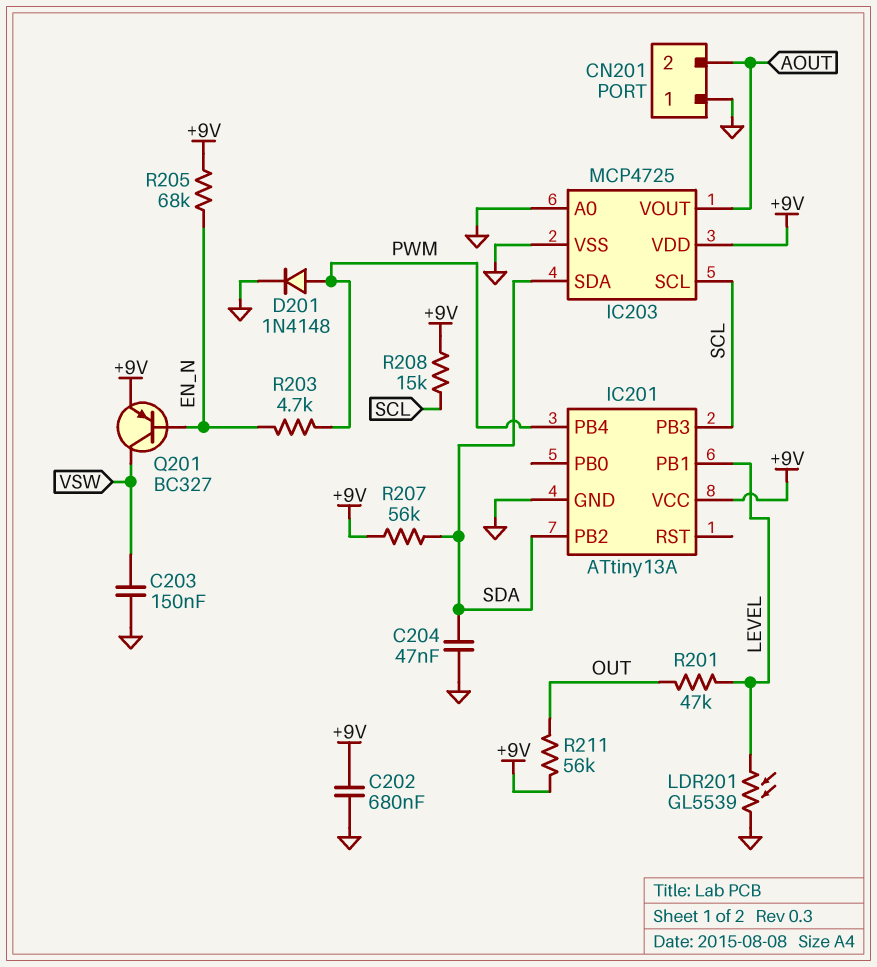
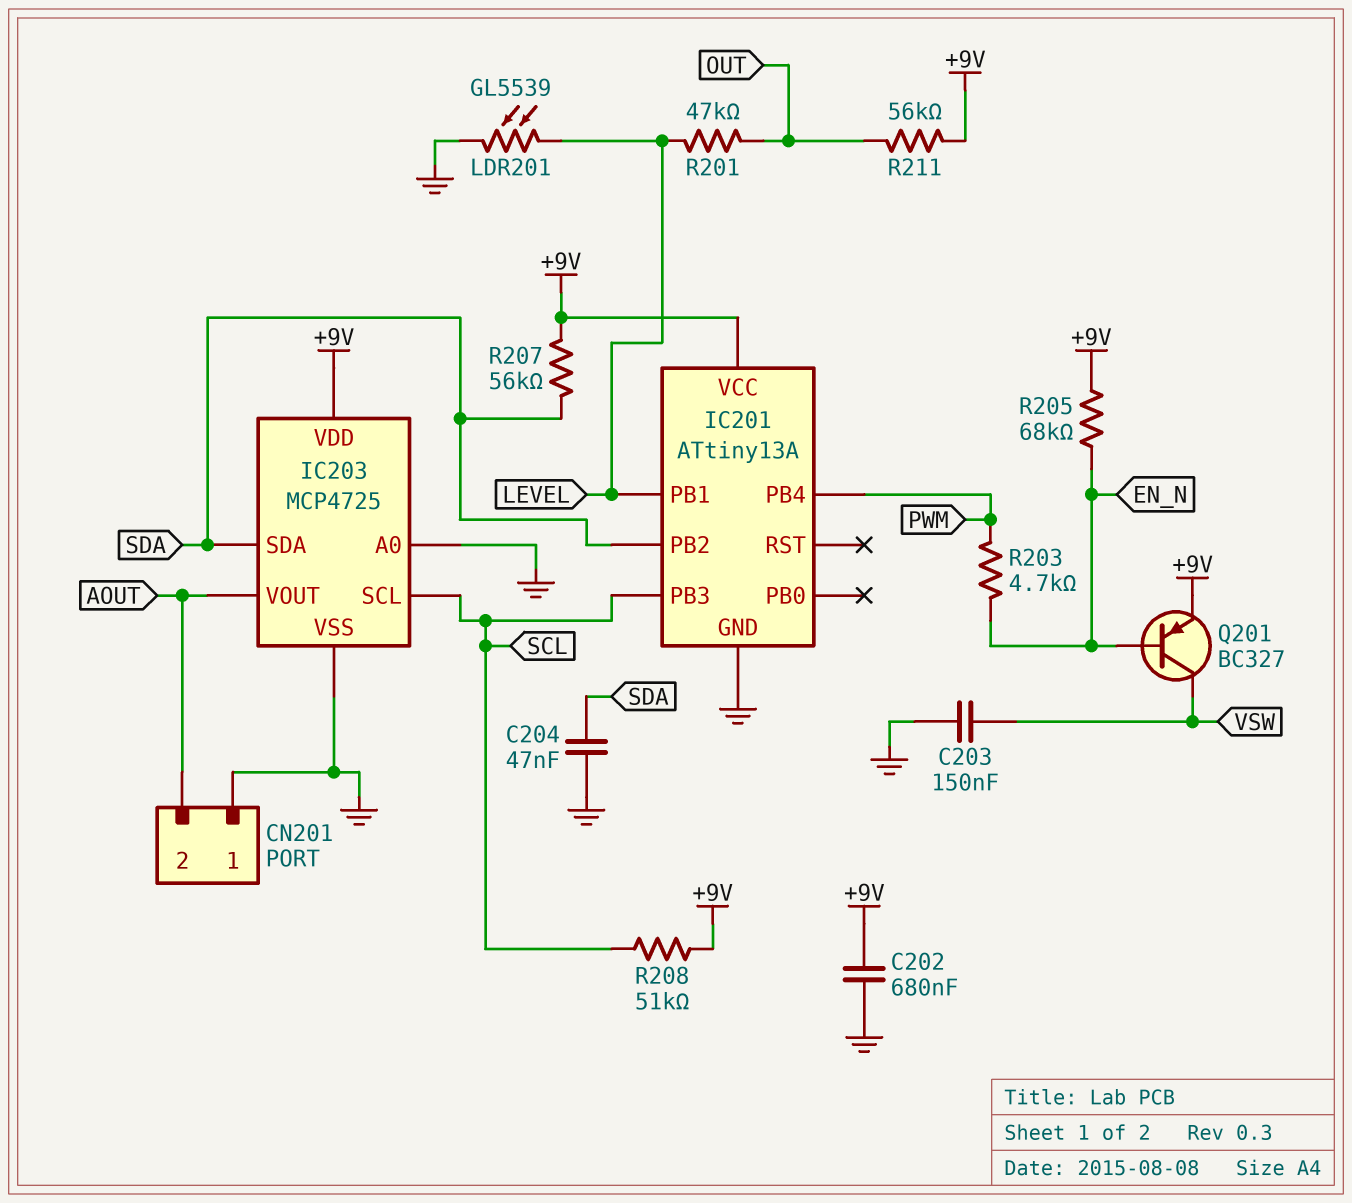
D201: diode 1N4148 (A PWM, K GND) -> none
R208: 15k (+9V, SCL) -> 51k (+9V, SCL)

